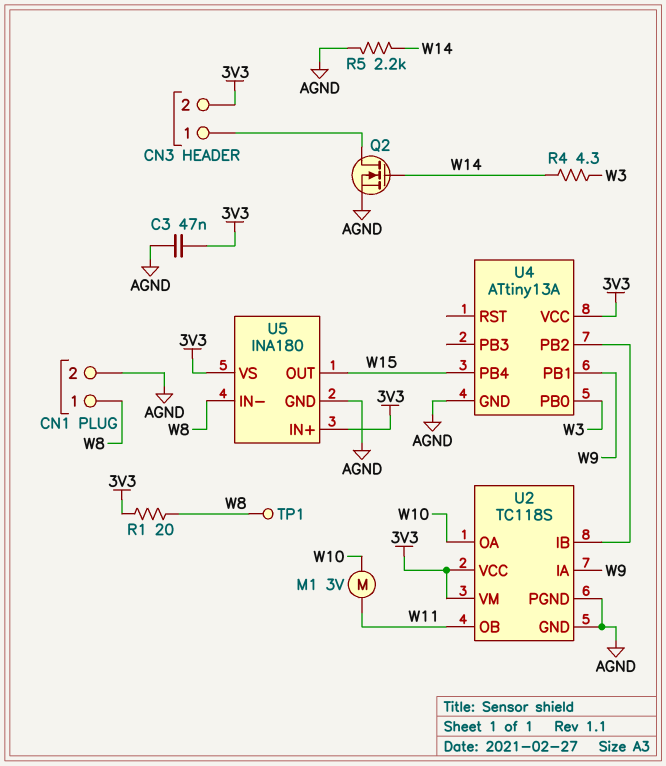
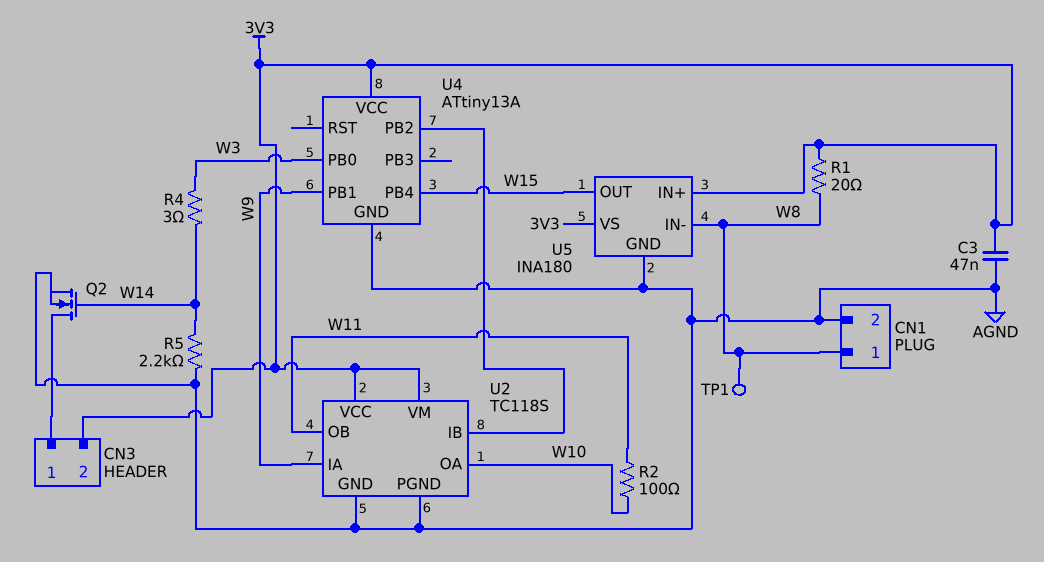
M1: motor 3V (W10, W11) -> none
R2: none -> 100 (W10, W11)
R4: 4.3 (W3, W14) -> 3 (W3, W14)

